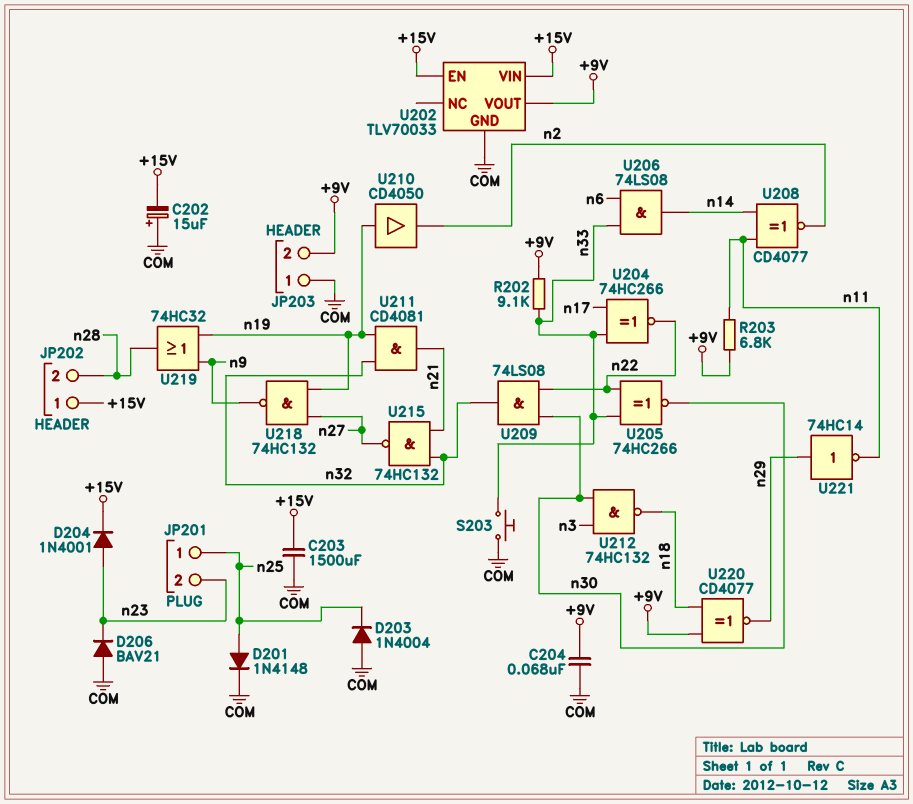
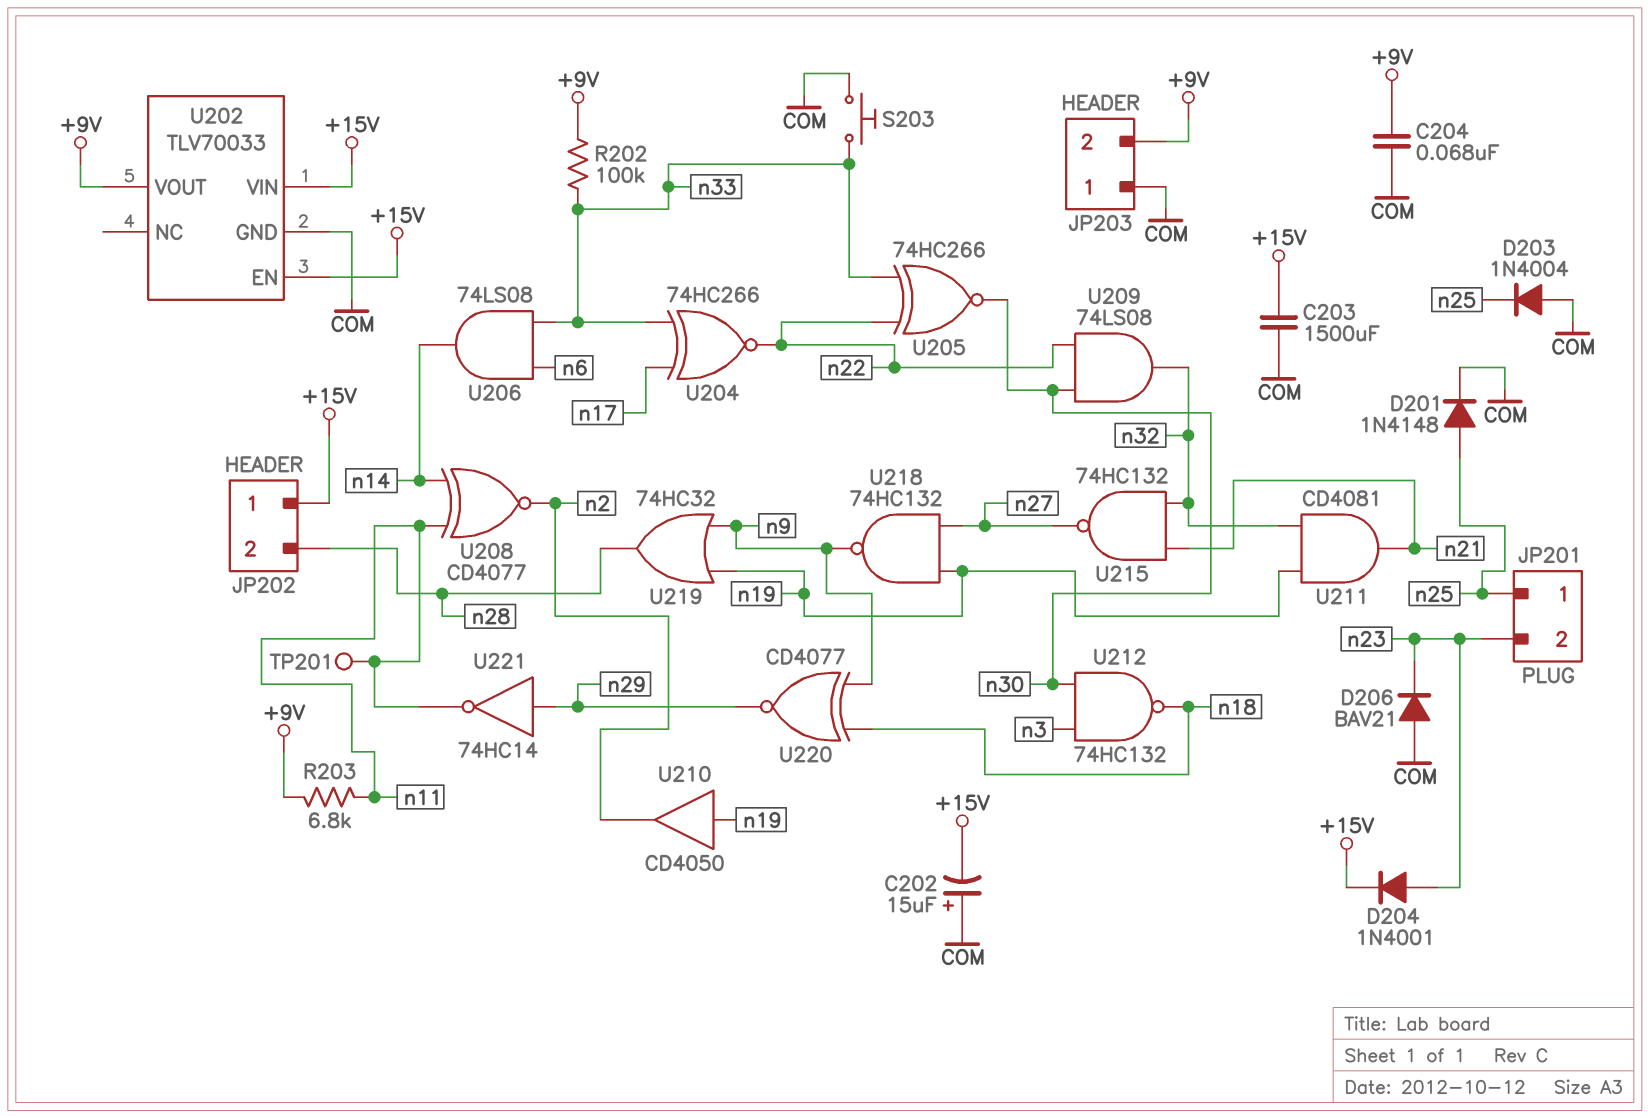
R202: 9.1k (+9V, n33) -> 100k (+9V, n33)
TP201: none -> test point (n11)
U220: XNOR CD4077 (in +9V, in n18, out n29) -> XNOR CD4077 (in n9, in n18, out n29)

